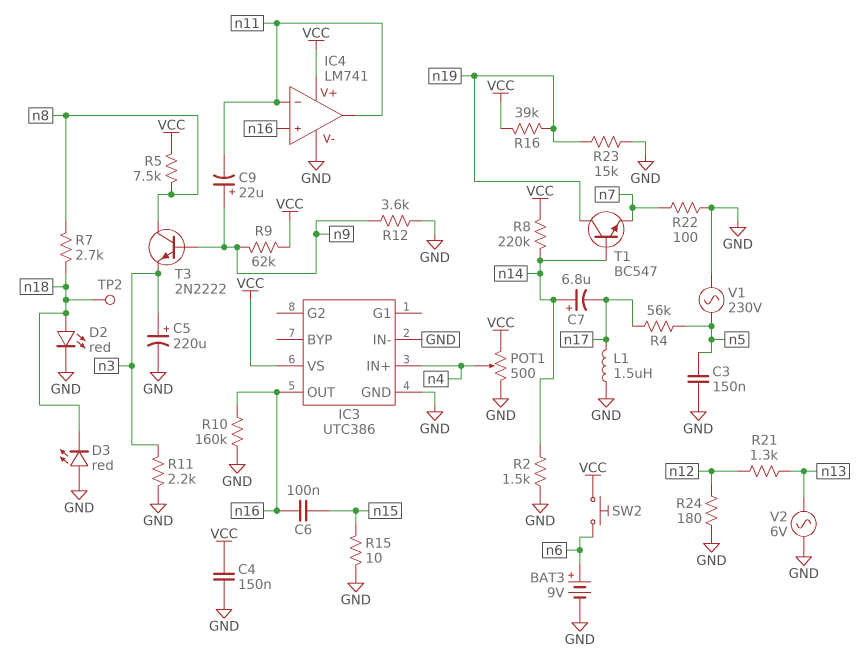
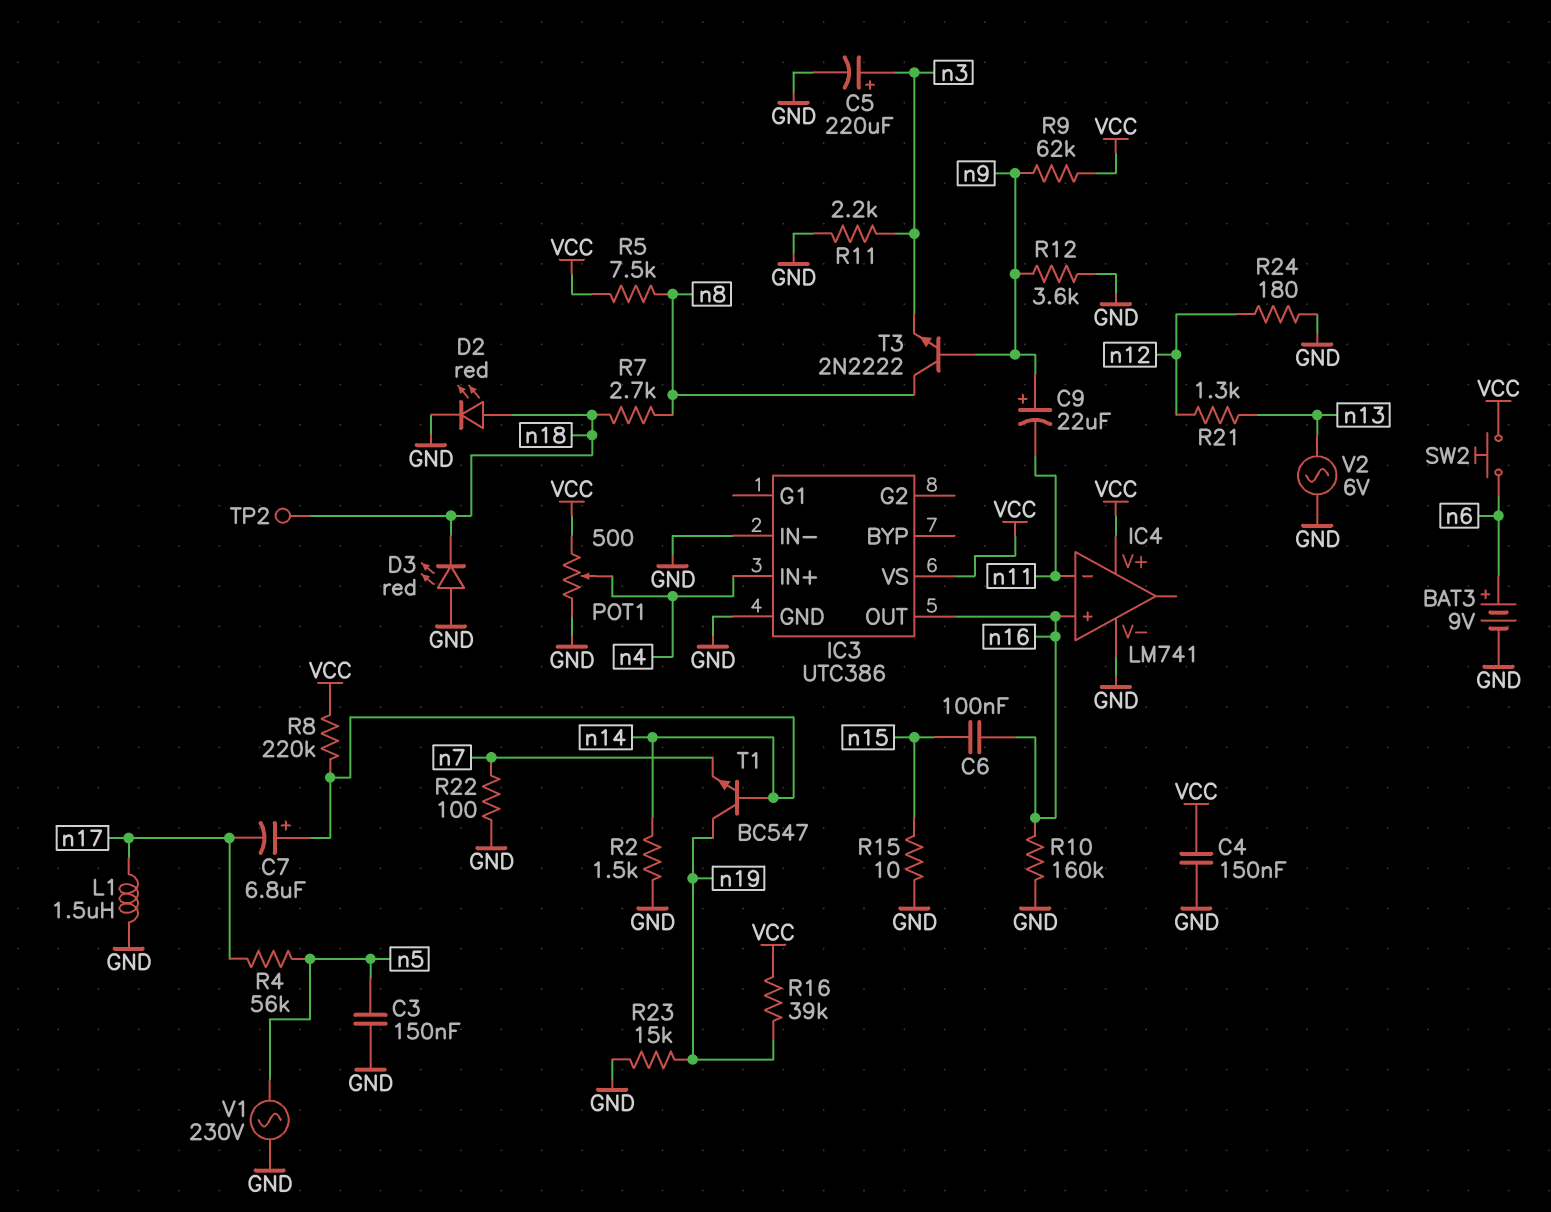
IC4 pin out: n11 -> none

